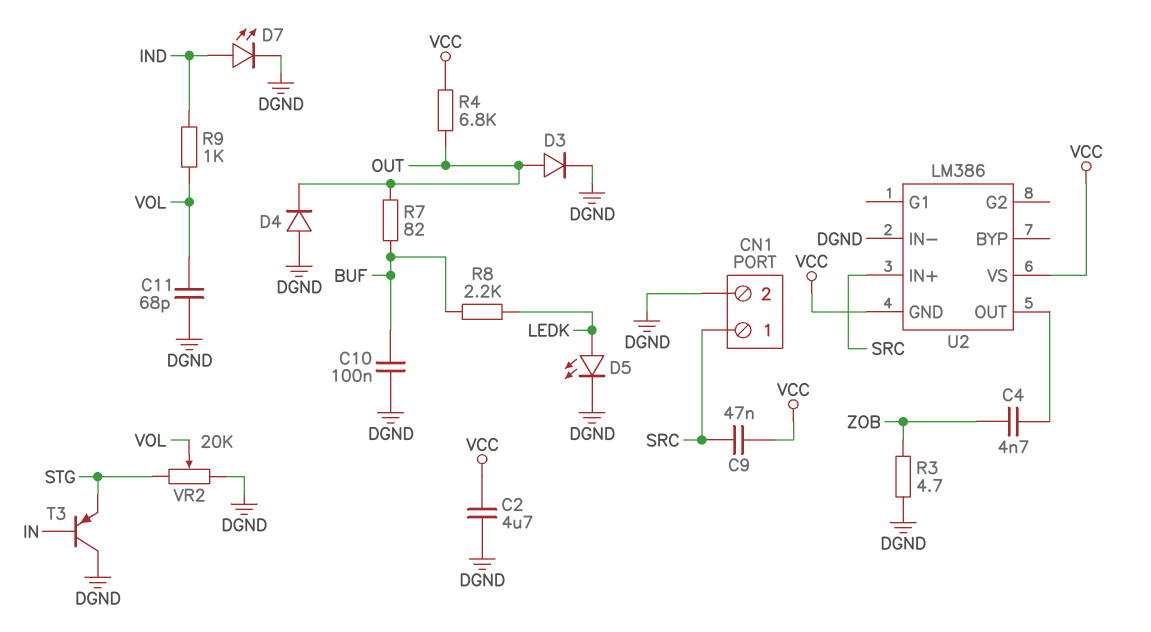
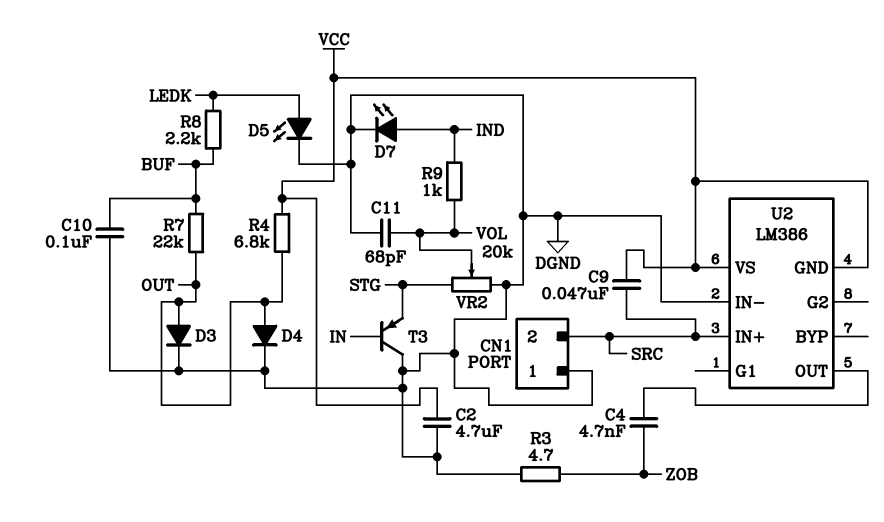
CN1 pin 1: SRC -> DGND
CN1 pin 2: DGND -> SRC
D4: diode (A DGND, K OUT) -> diode (A OUT, K DGND)
R7: 82 (BUF, OUT) -> 22k (BUF, OUT)

